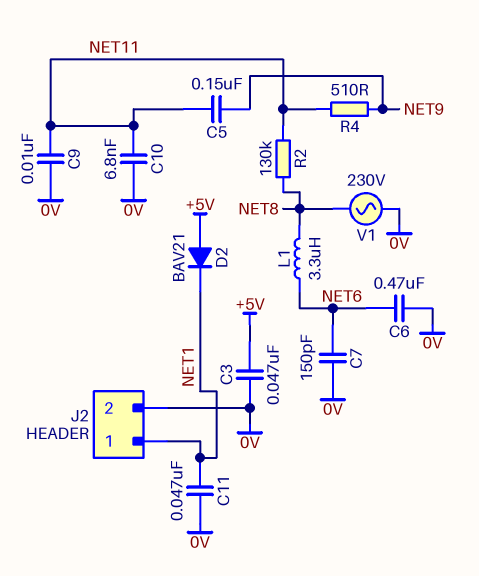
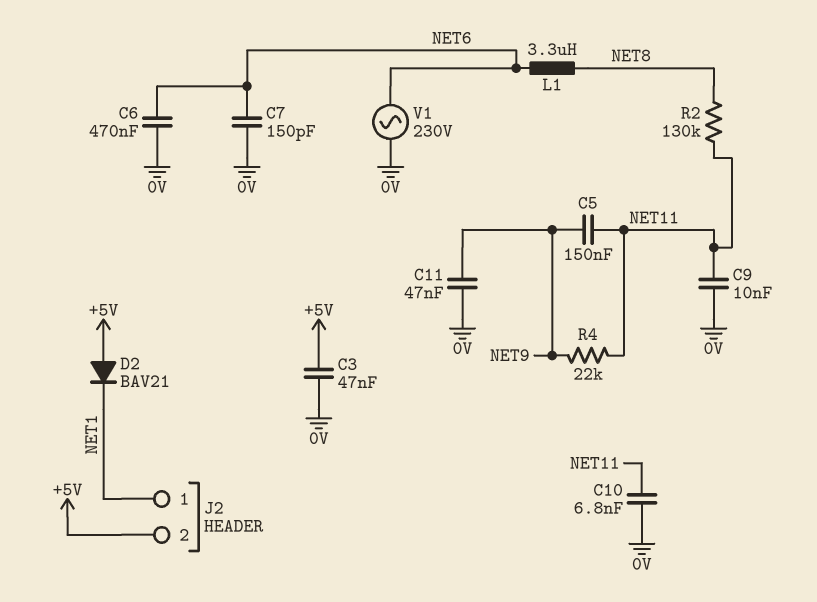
C11: 47nF (0V, NET1) -> 47nF (0V, NET9)
J2 pin 2: 0V -> +5V
R4: 510 (NET9, NET11) -> 22k (NET9, NET11)
V1: AC 230V (0V, NET8) -> AC 230V (0V, NET6)

